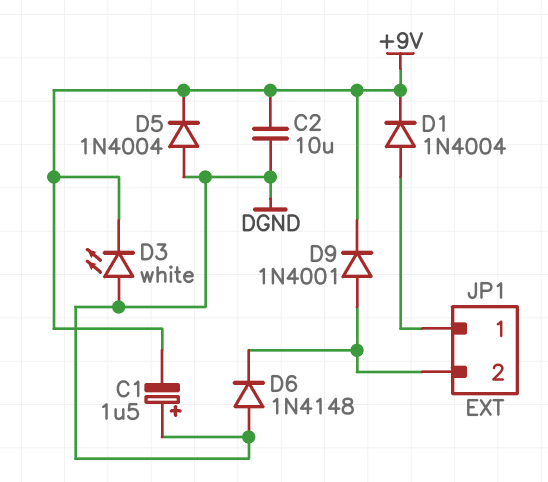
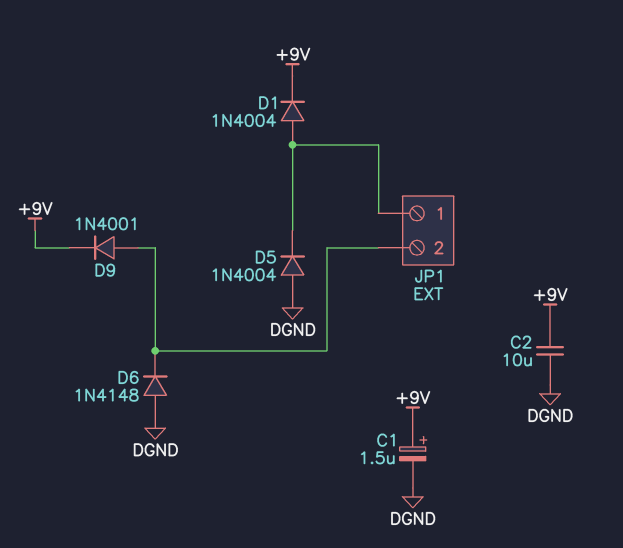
C1: 1.5uF (plus DGND, minus +9V) -> 1.5uF (plus +9V, minus DGND)
D3: LED white (A DGND, K +9V) -> none
D5: diode 1N4004 (A DGND, K +9V) -> diode 1N4004 (A DGND, K JP1/1)

